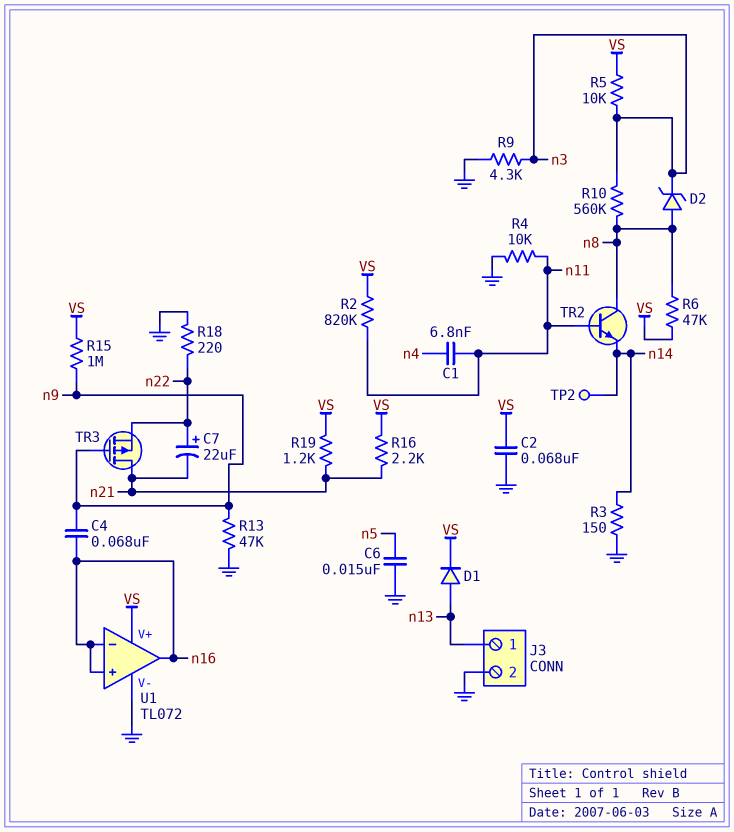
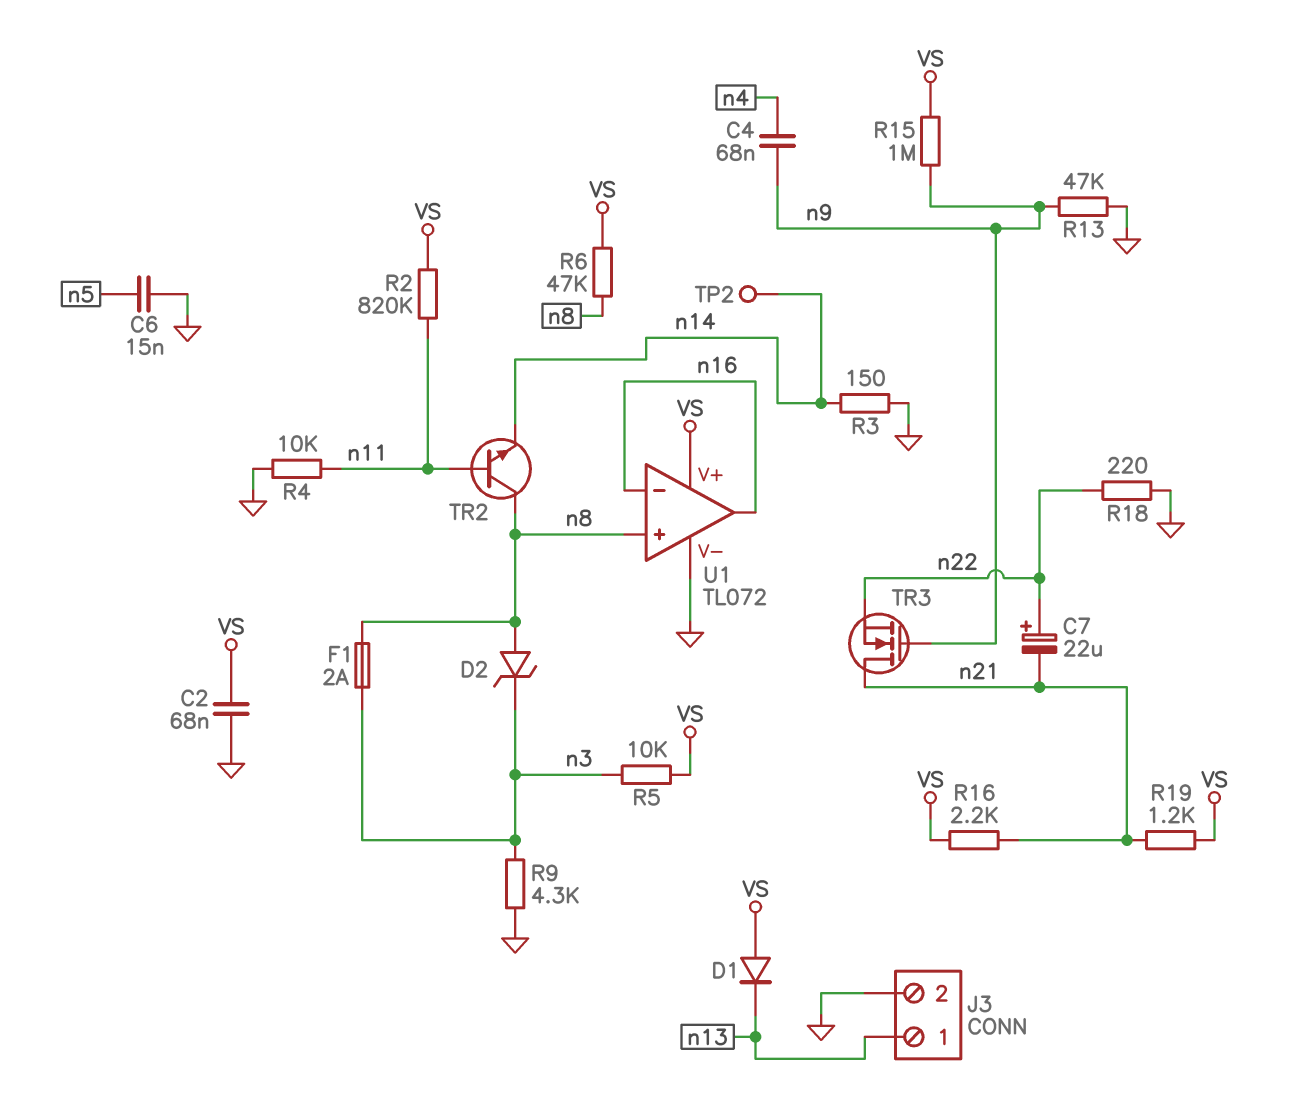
C1: 6.8nF (n4, n11) -> none
C4: 68nF (n9, n16) -> 68nF (n4, n9)
D1: diode (A n13, K VS) -> diode (A VS, K n13)
F1: none -> 2A (n3, n8)
R10: 560k (n3, n8) -> none
TR3: PMOS (G n9, D n21, S n22) -> NMOS (G n9, D n21, S n22)
U1 pin in+: n16 -> n8

